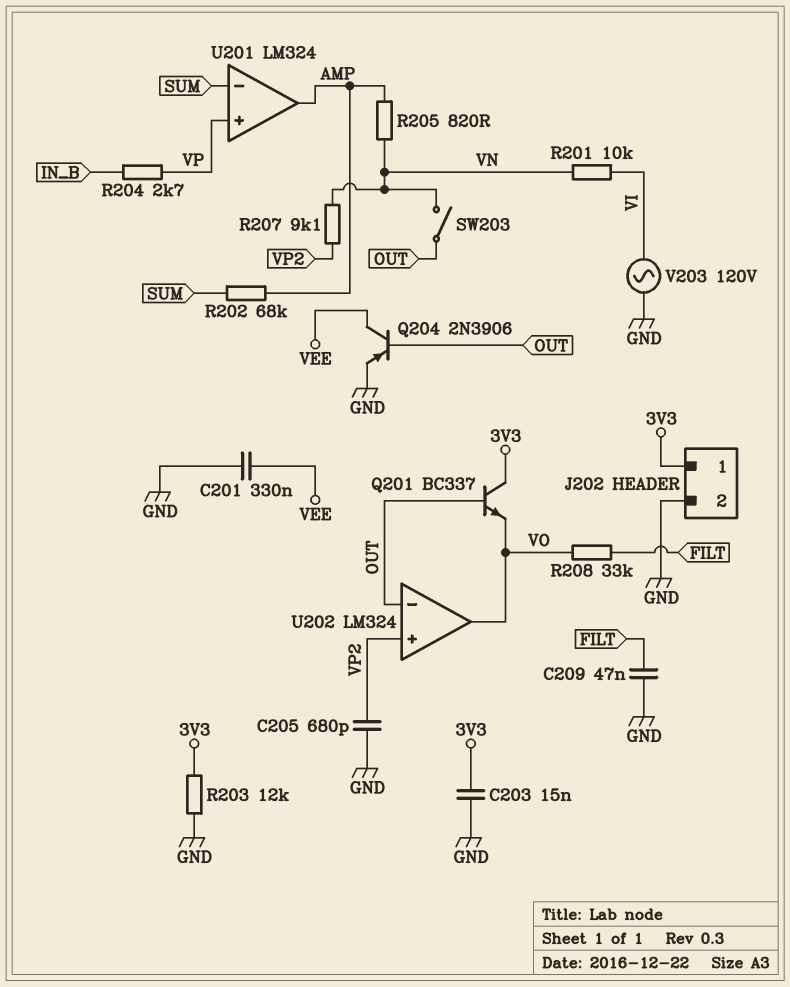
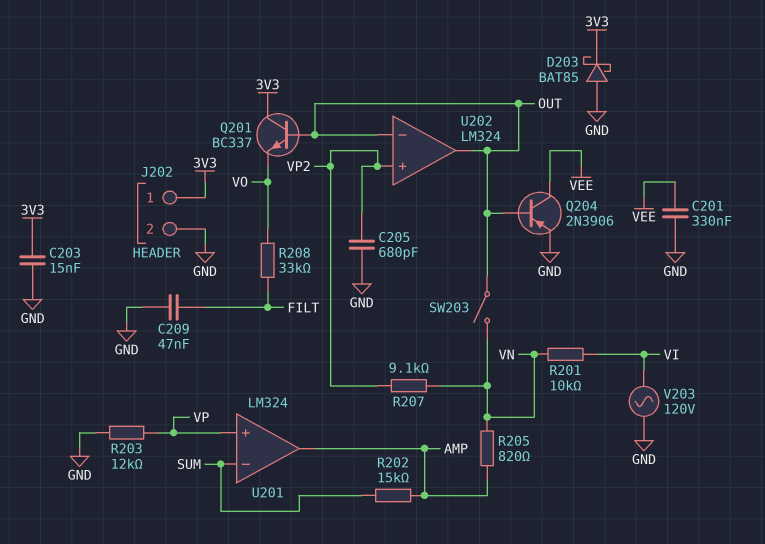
D203: none -> schottky BAT85 (A GND, K 3V3)
R202: 68k (AMP, SUM) -> 15k (AMP, SUM)
R203: 12k (3V3, GND) -> 12k (GND, VP)
R204: 2.7k (IN_B, VP) -> none
U202 pin out: VO -> OUT

